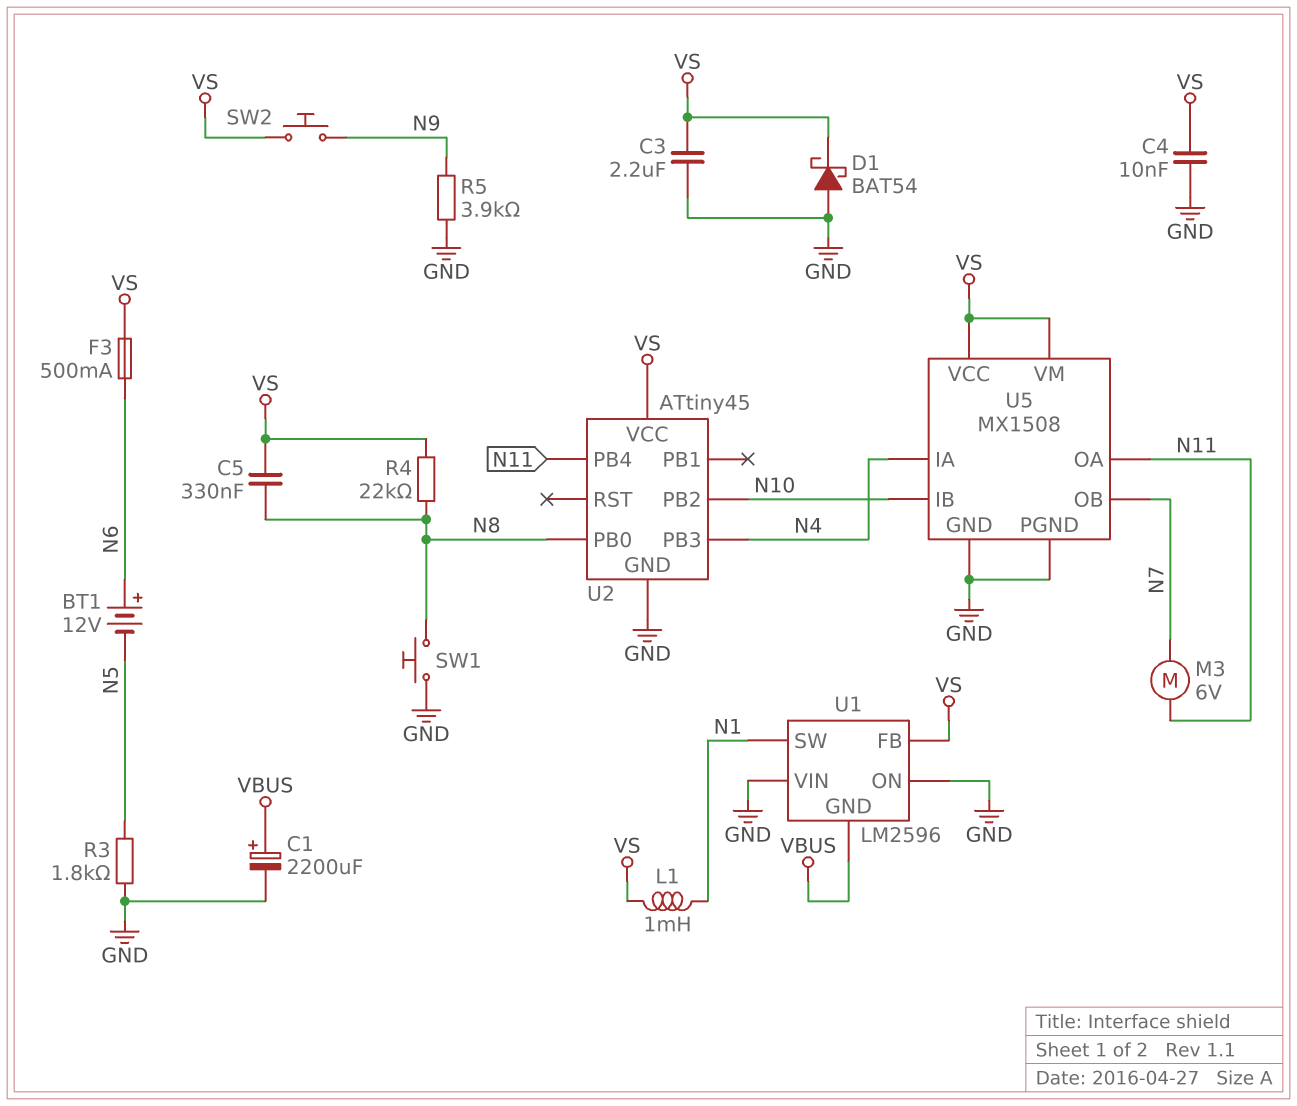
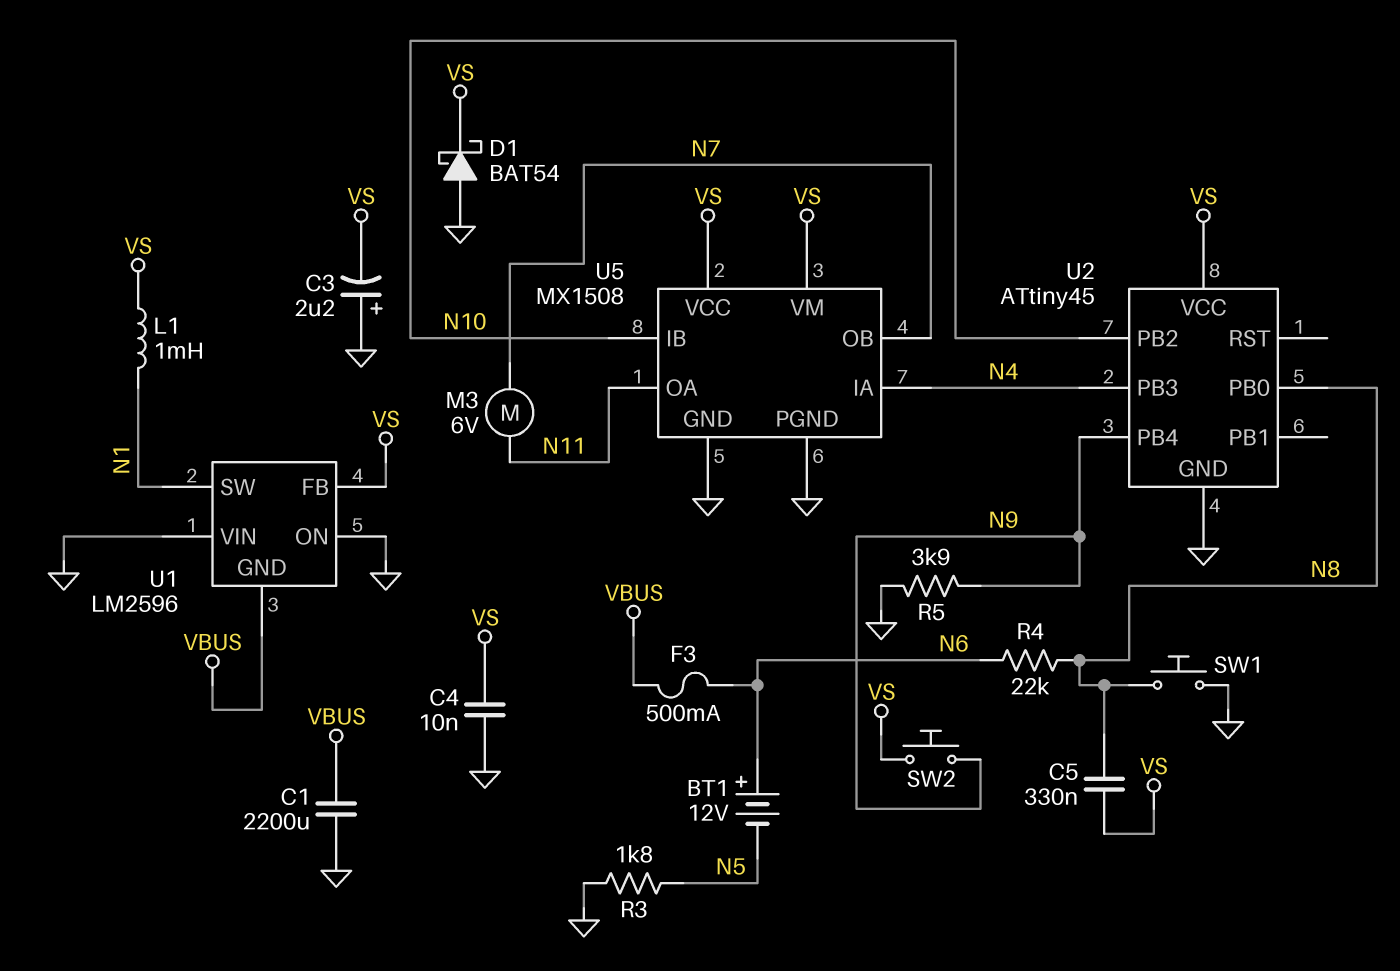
C1: 2200uF (plus VBUS, minus GND) -> 2200uF (GND, VBUS)
C3: 2.2uF (GND, VS) -> 2.2uF (plus GND, minus VS)
F3: 500mA (N6, VS) -> 500mA (N6, VBUS)
R4: 22k (N8, VS) -> 22k (N6, N8)
U2 pin PB4: N11 -> N9

